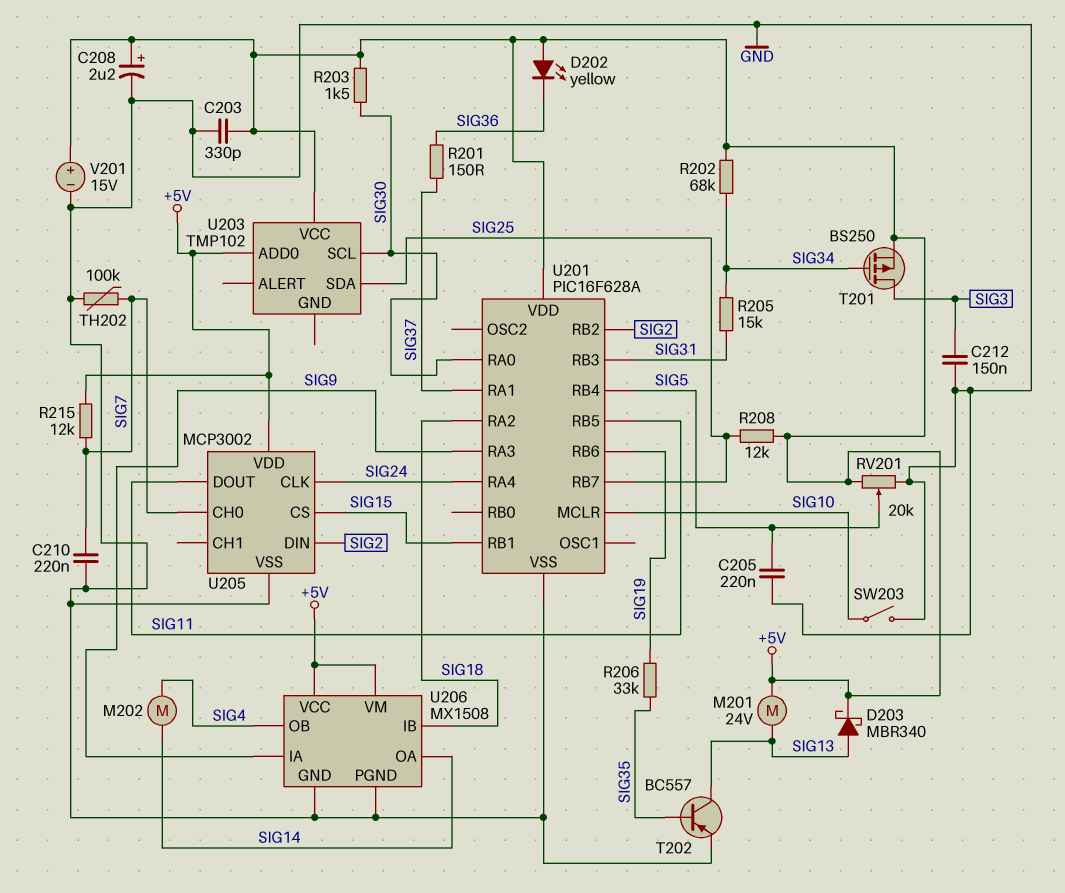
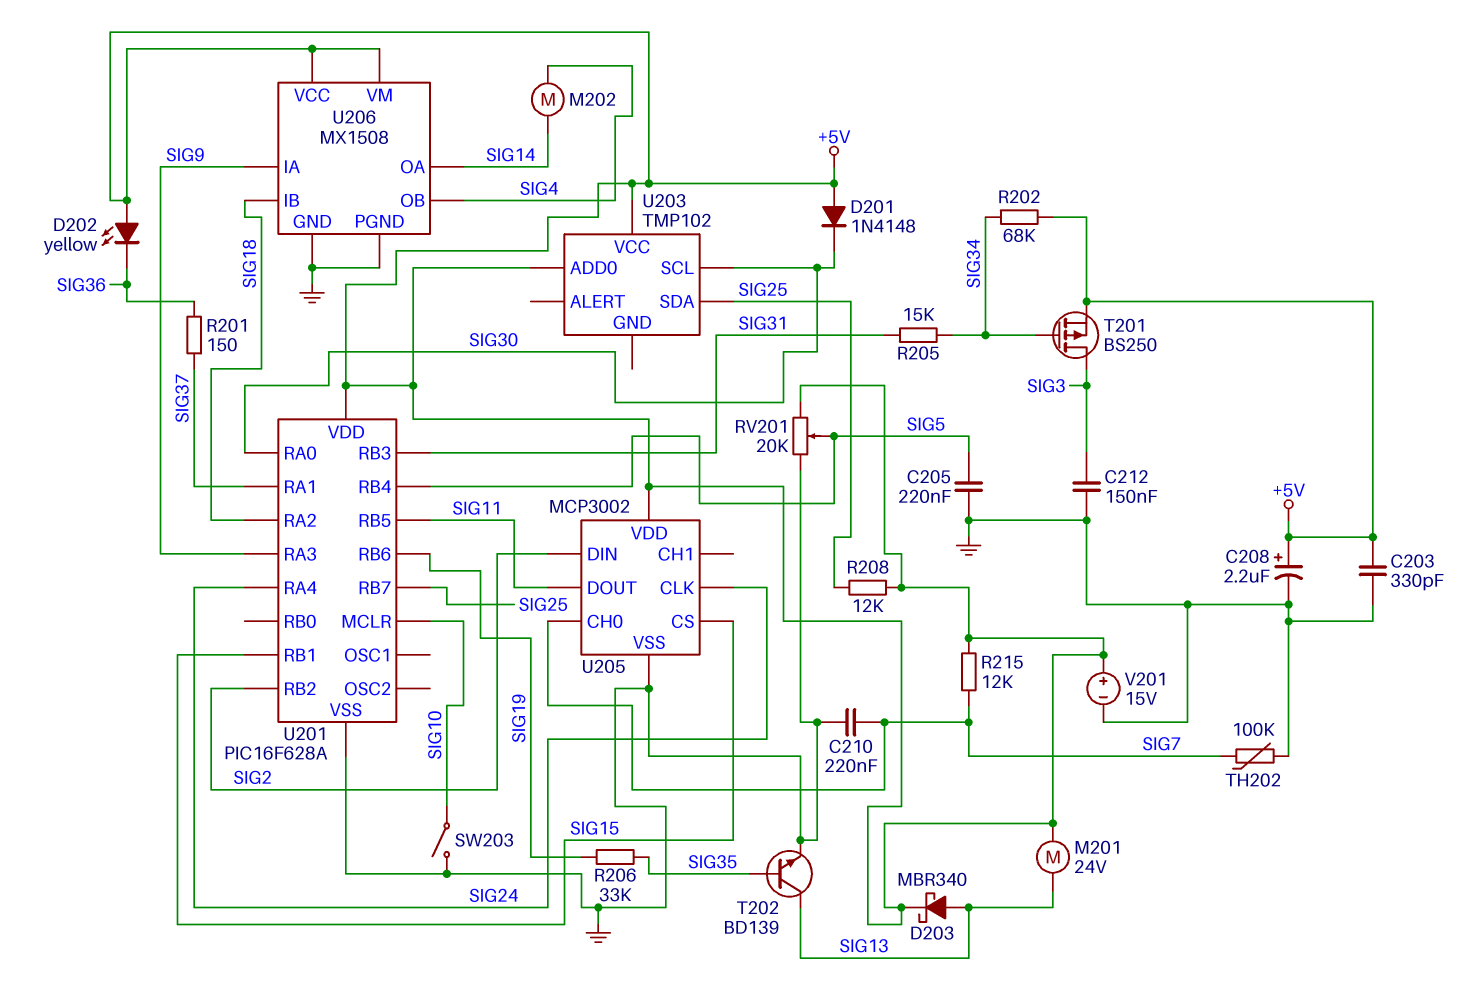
D201: none -> diode 1N4148 (A +5V, K SIG30)
R203: 1.5k (+5V, SIG30) -> none
T202: PNP BC557 (B SIG35, C SIG13, E GND) -> NPN BD139 (B SIG35, C SIG13, E GND)

